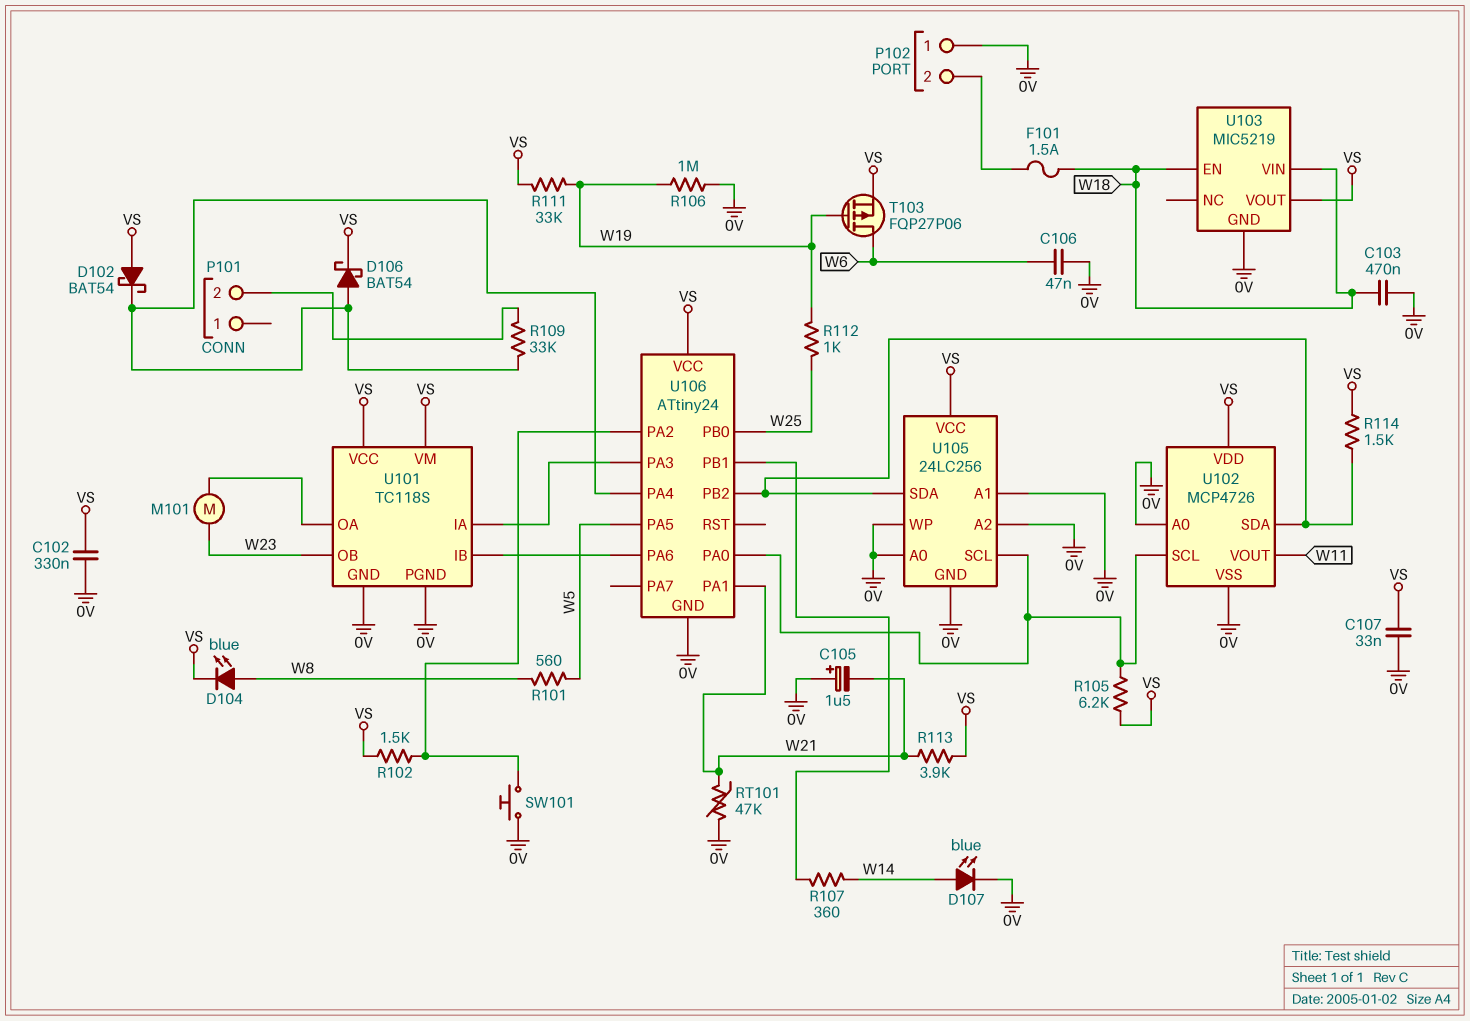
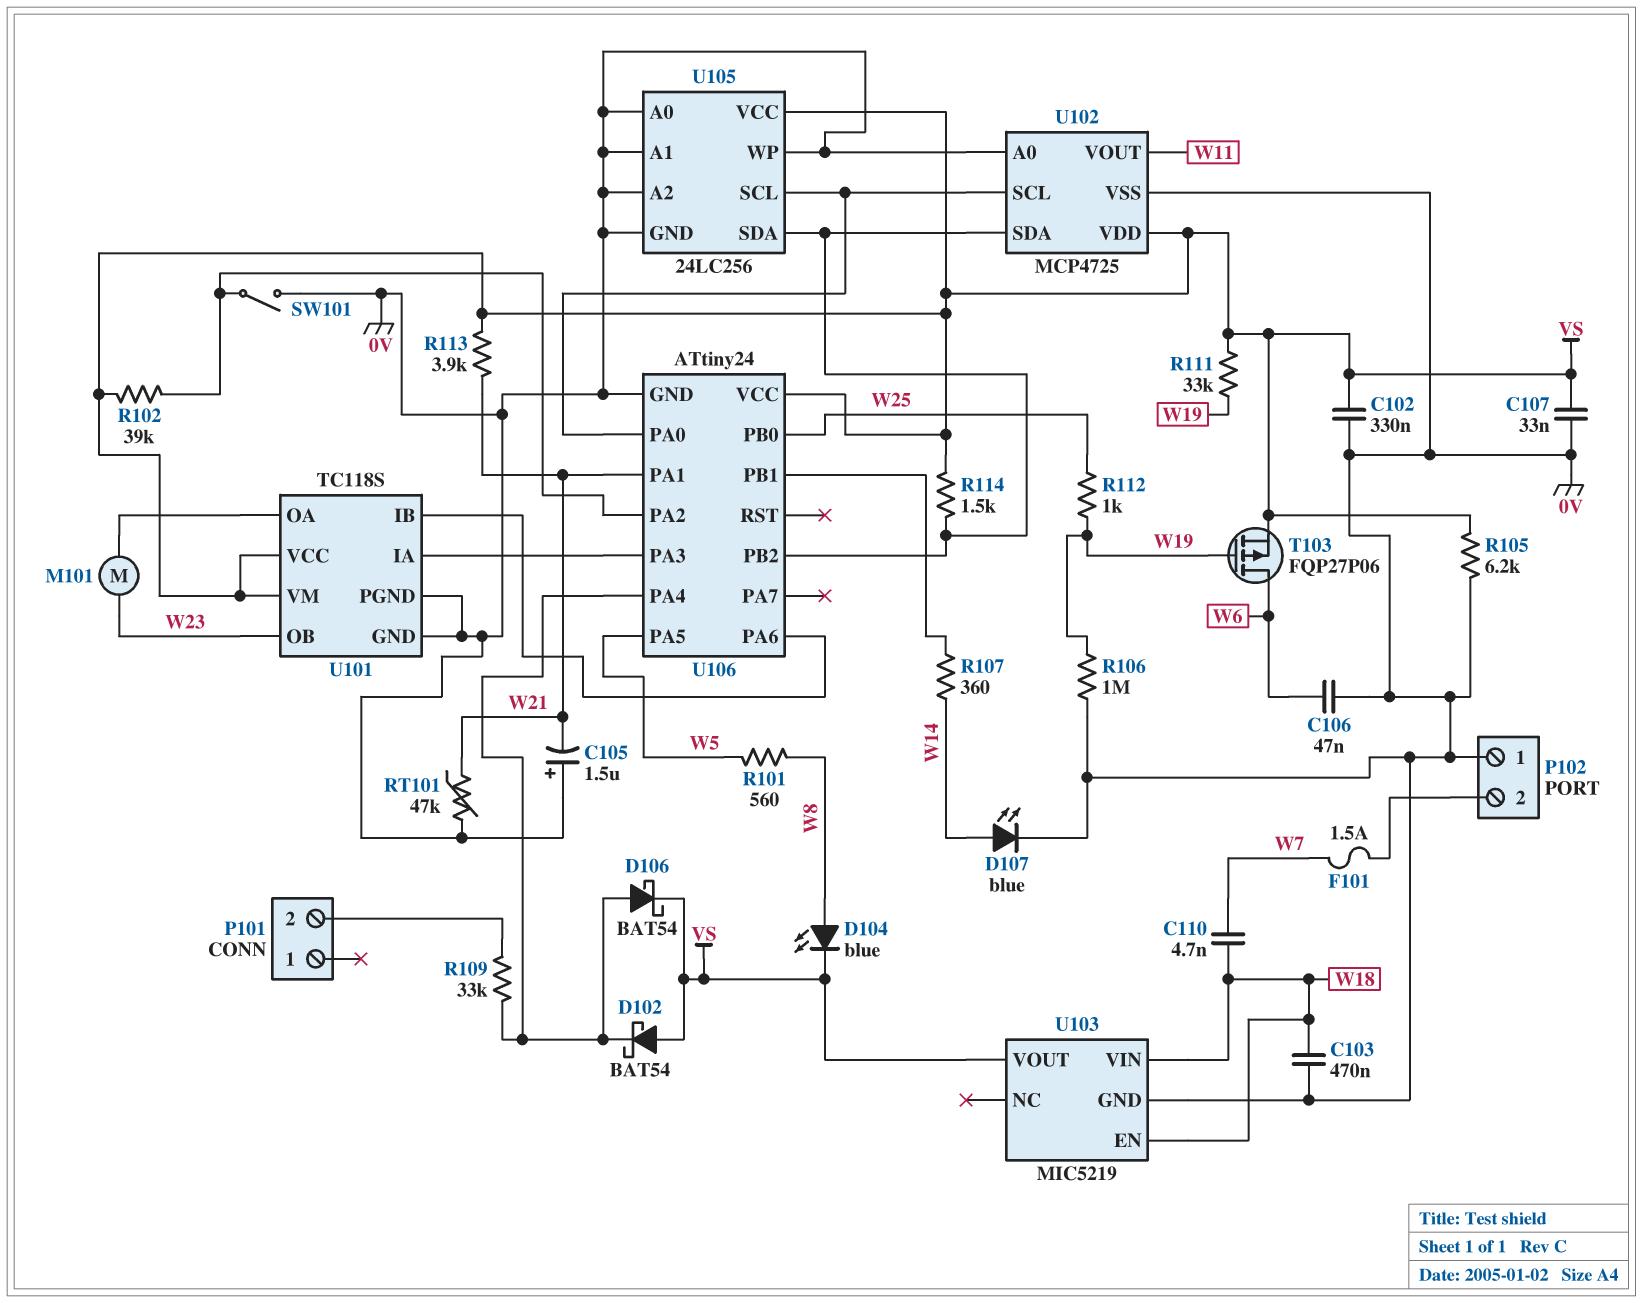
C110: none -> 4.7nF (W7, W18)
F101: 1.5A (P102/2, W18) -> 1.5A (P102/2, W7)
R102: 1.5k (U106/PA2, VS) -> 39k (U106/PA2, VS)
R105: 6.2k (U102/SCL, VS) -> 6.2k (0V, VS)
SW101: button (0V, U106/PA2) -> switch (0V, U106/PA2)
U102: MCP4726 -> MCP4725

